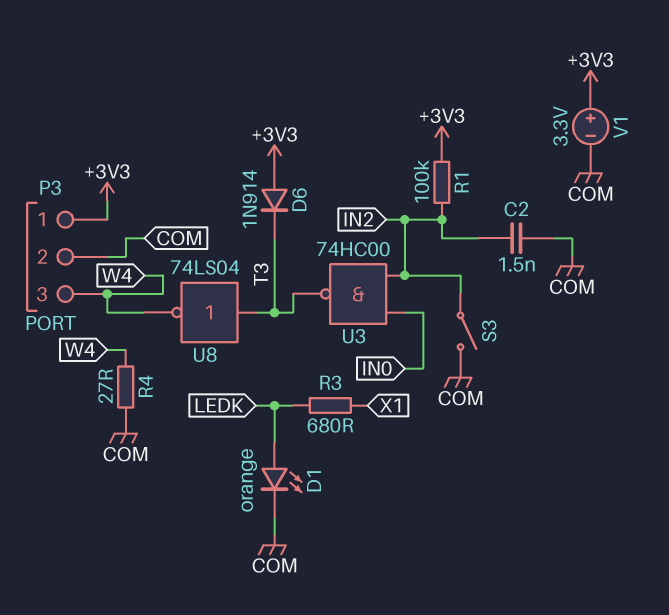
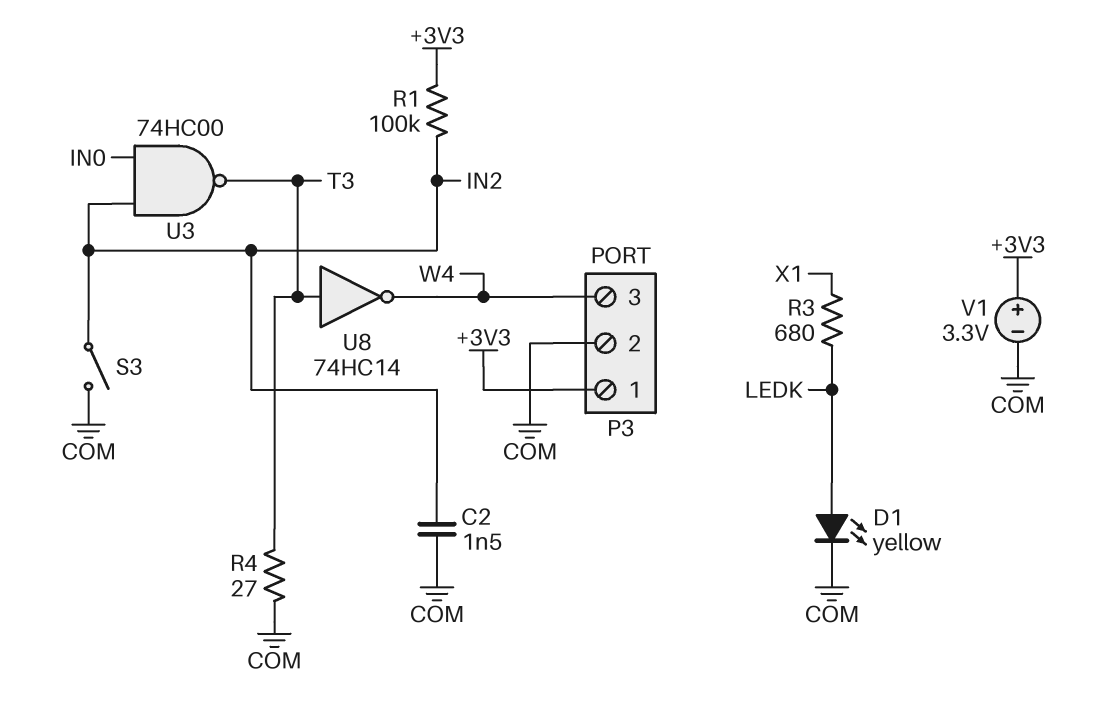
D1: LED orange (A LEDK, K COM) -> LED yellow (A LEDK, K COM)
D6: diode 1N914 (A +3V3, K T3) -> none
R4: 27 (COM, W4) -> 27 (COM, T3)
U8: NOT 74LS04 (in T3, out W4) -> NOT 74HC14 (in T3, out W4)

